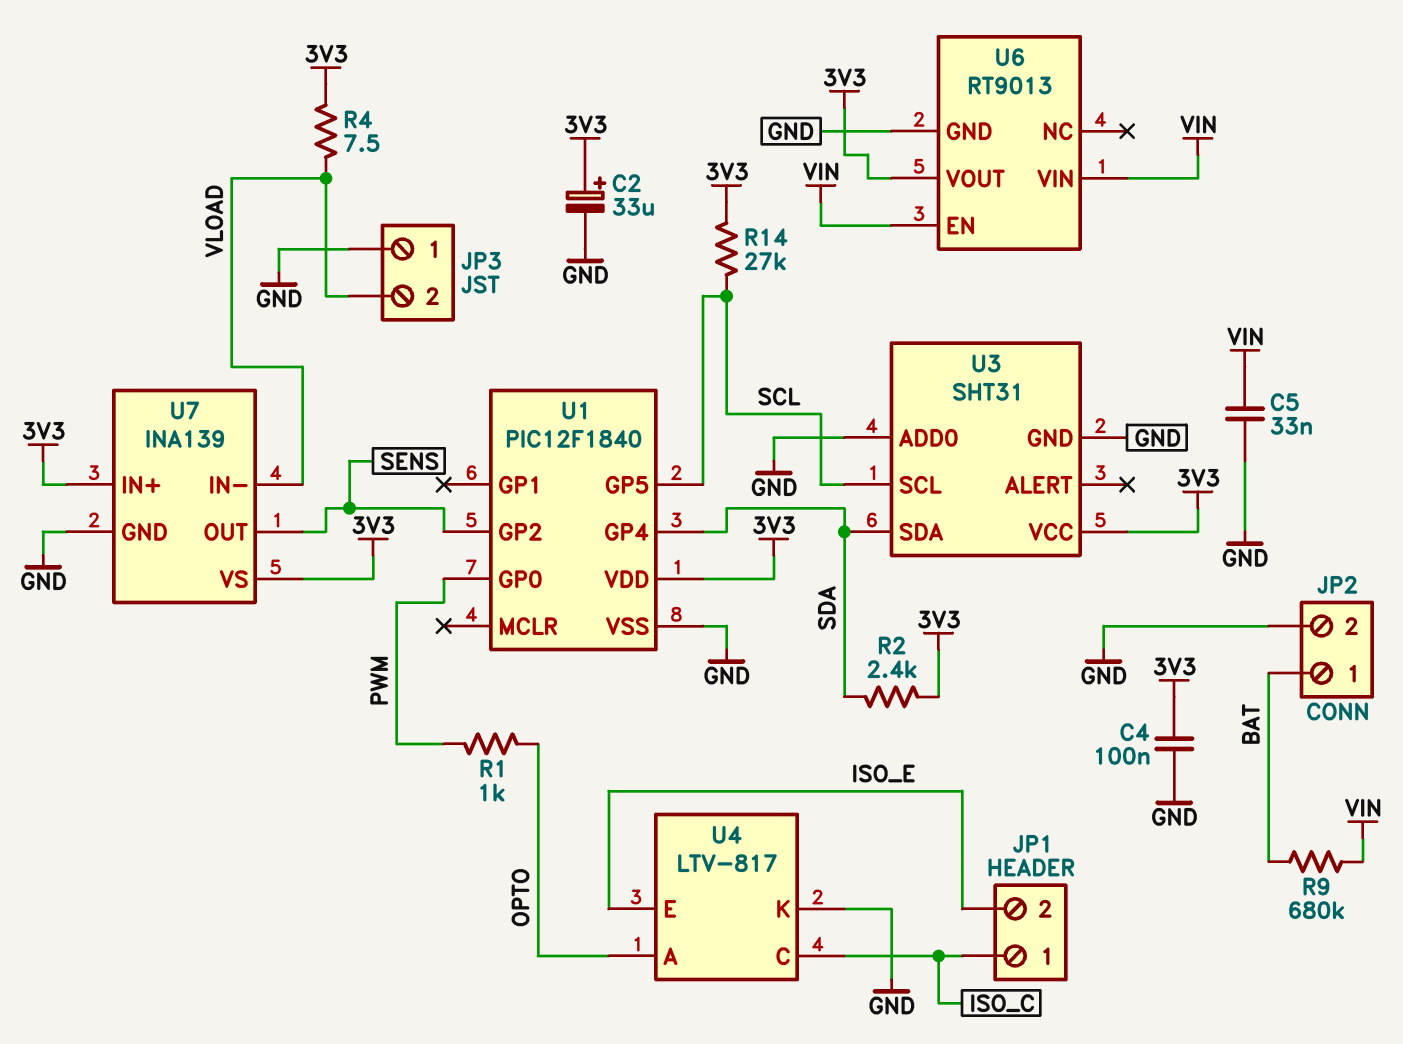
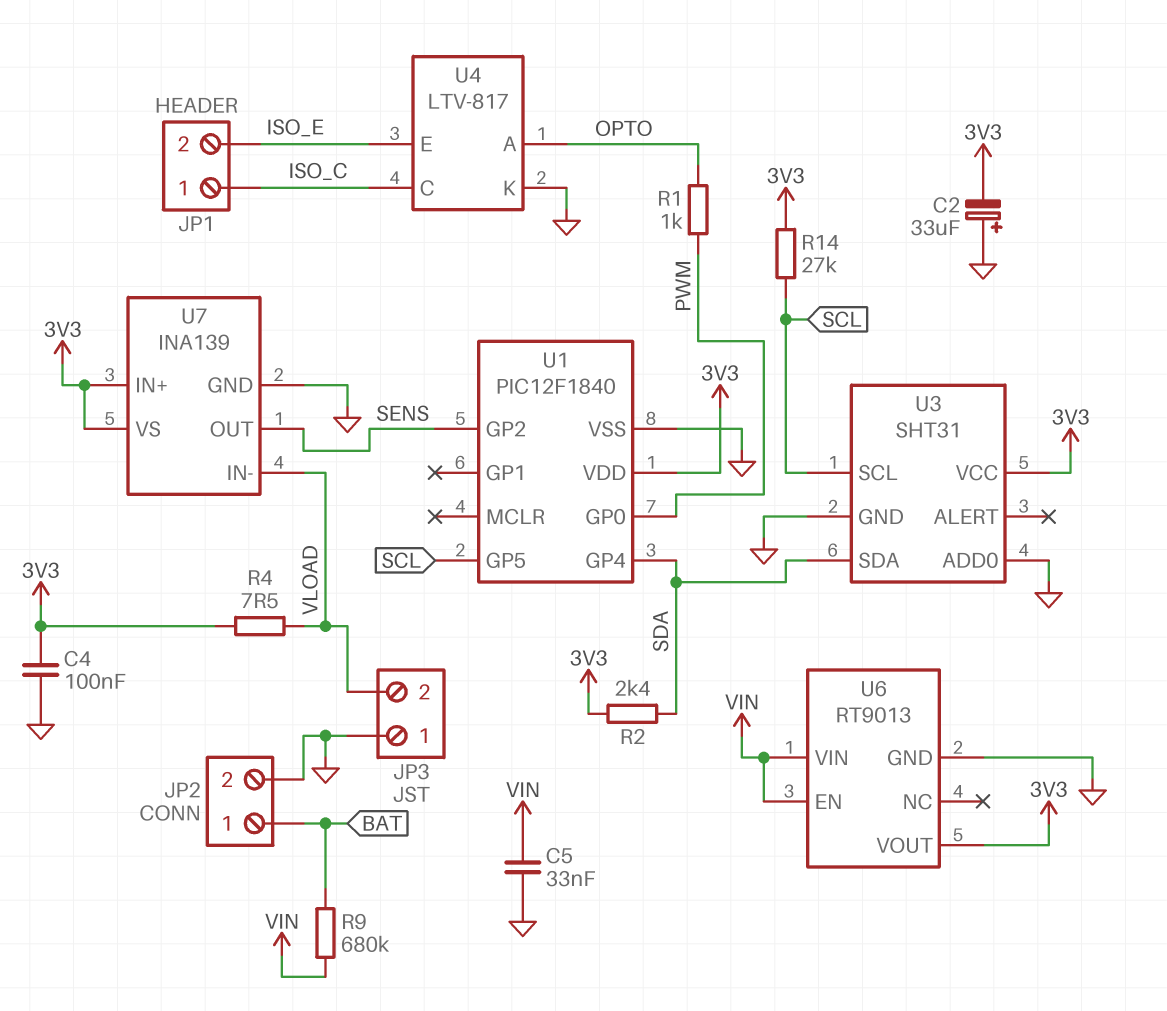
C2: 33uF (plus 3V3, minus GND) -> 33uF (plus GND, minus 3V3)

